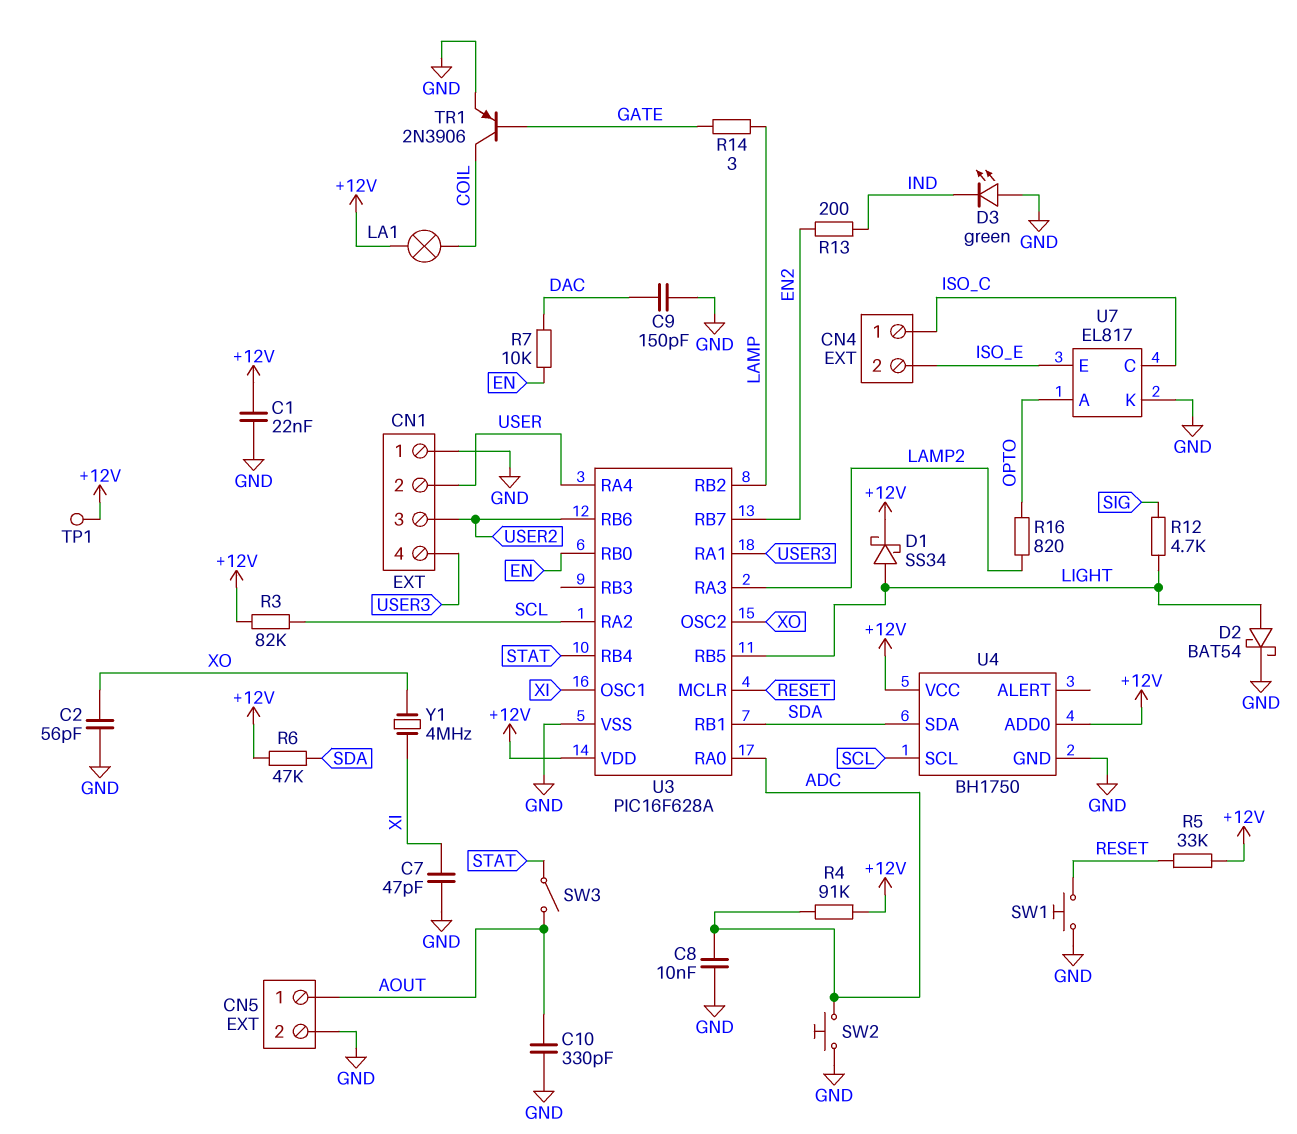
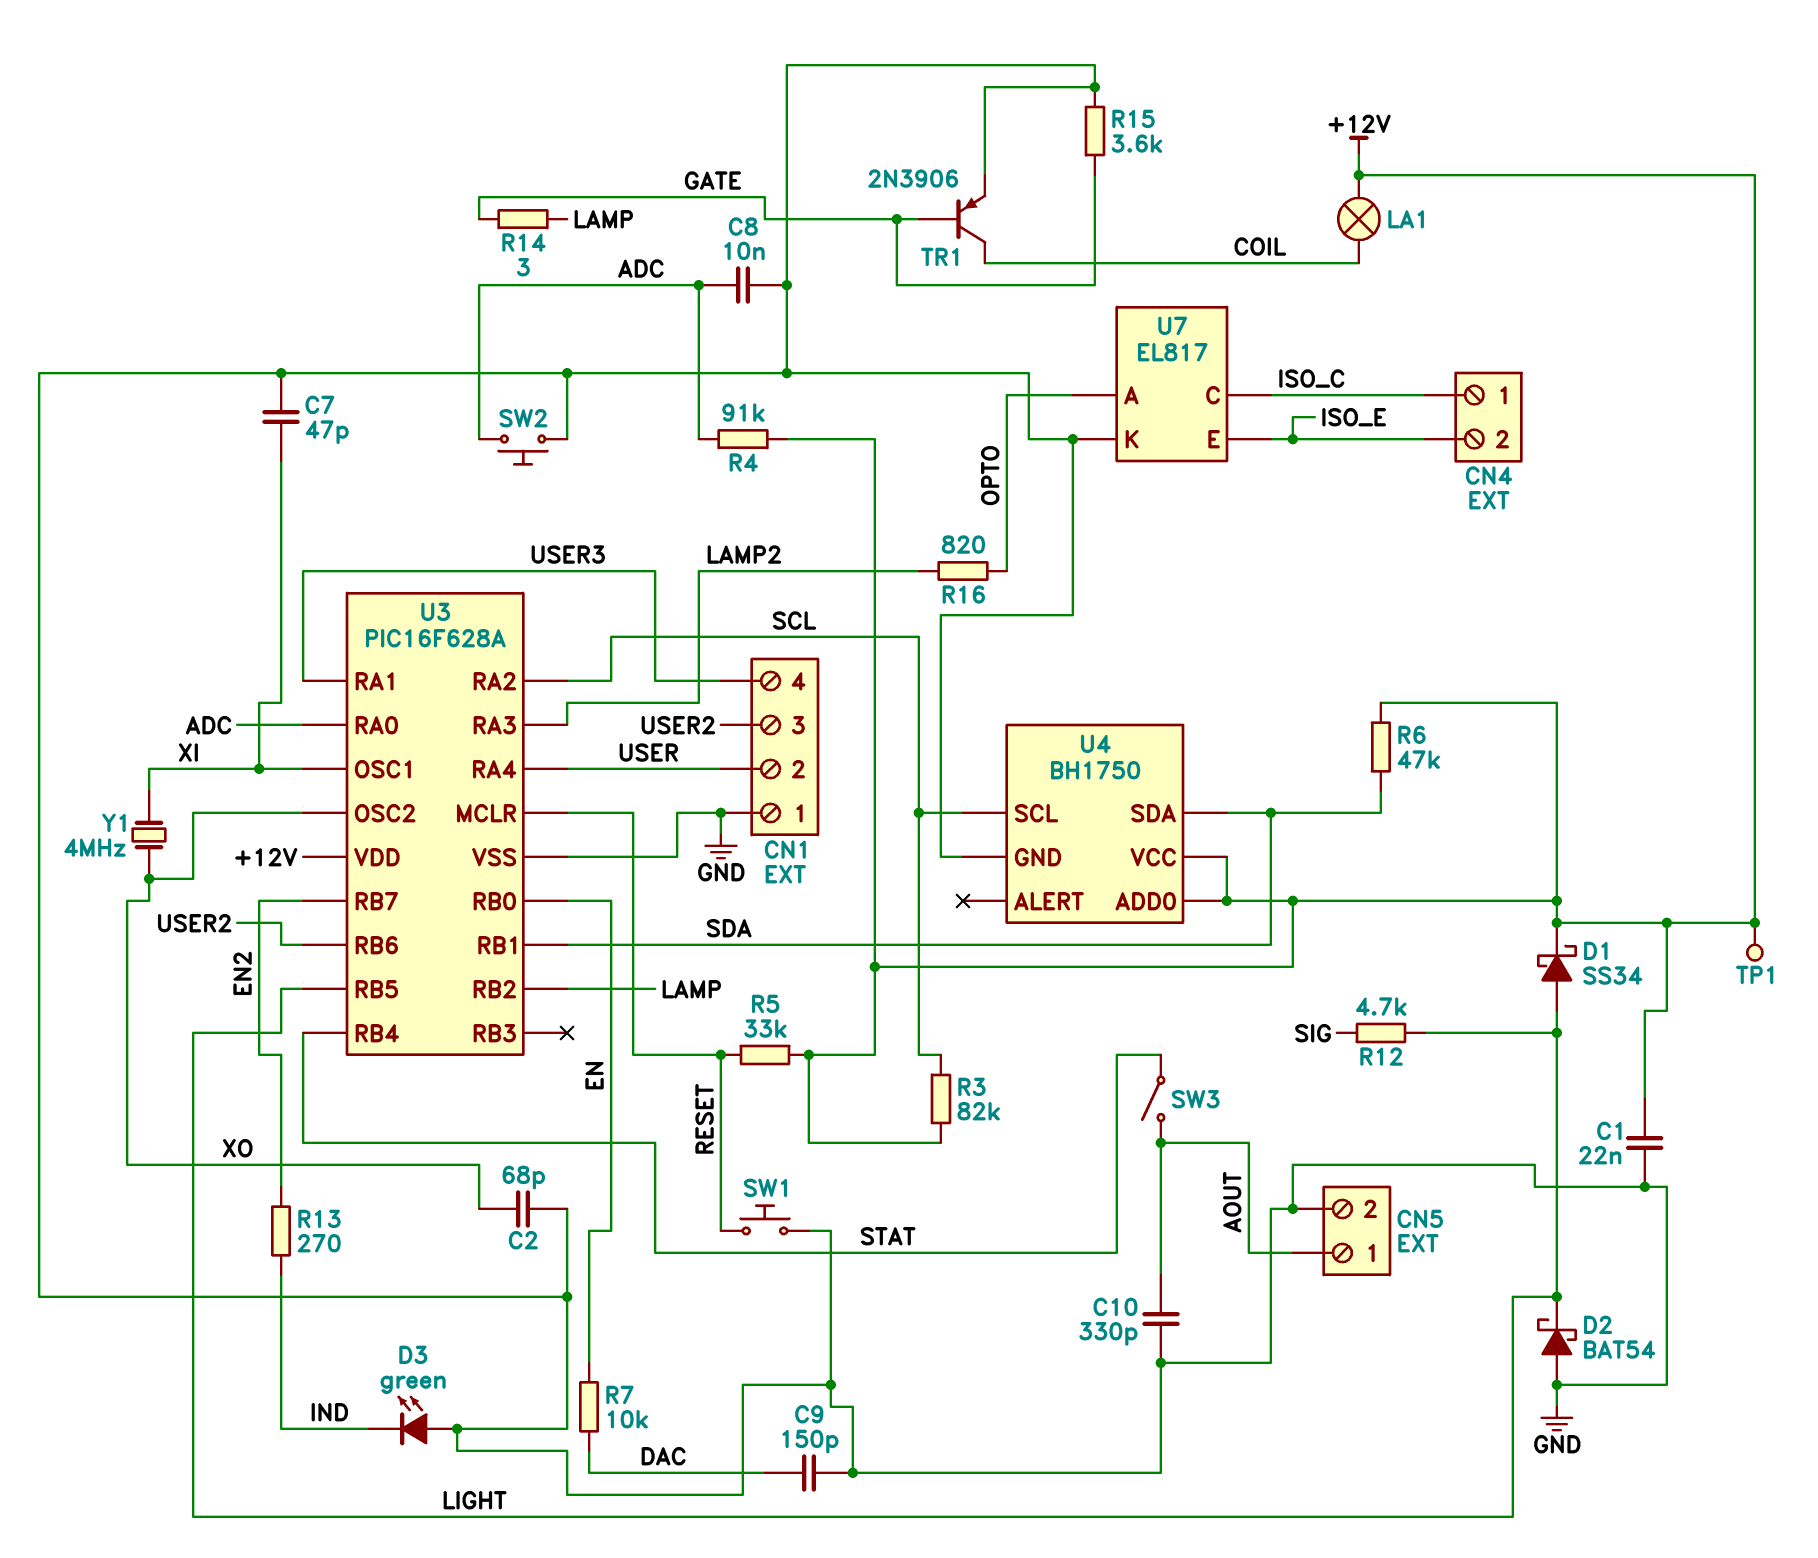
C2: 56pF (GND, XO) -> 68pF (GND, XO)
D2: schottky BAT54 (A LIGHT, K GND) -> schottky BAT54 (A GND, K LIGHT)
R13: 200 (EN2, IND) -> 270 (EN2, IND)
R15: none -> 3.6k (GATE, GND)

